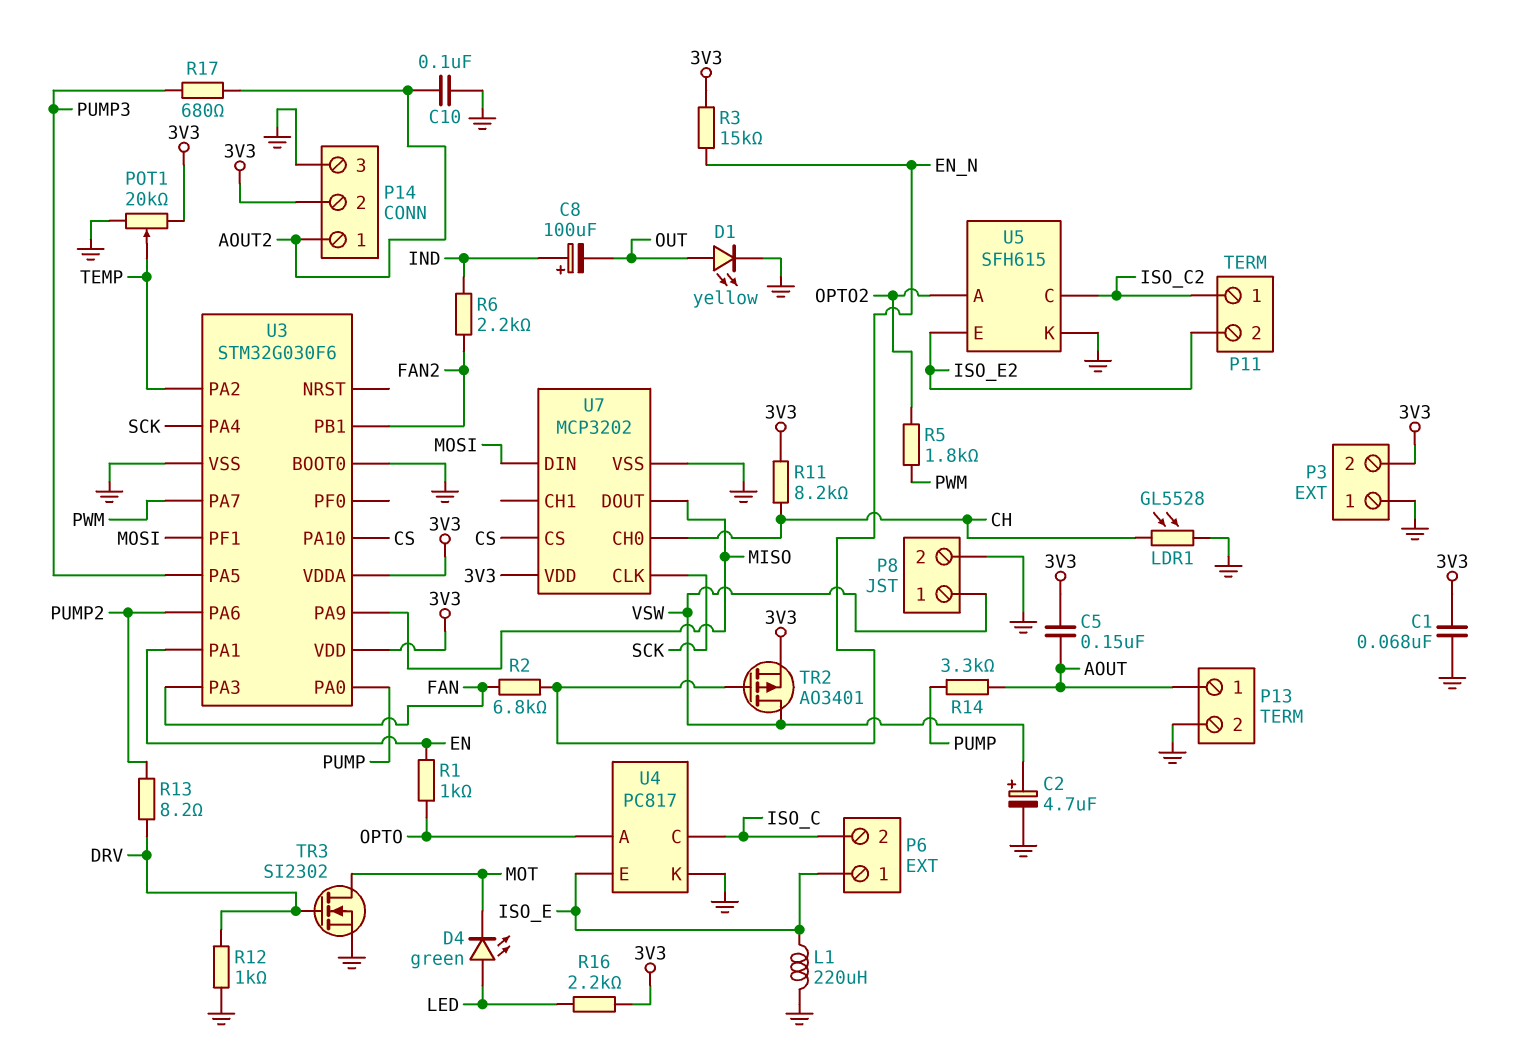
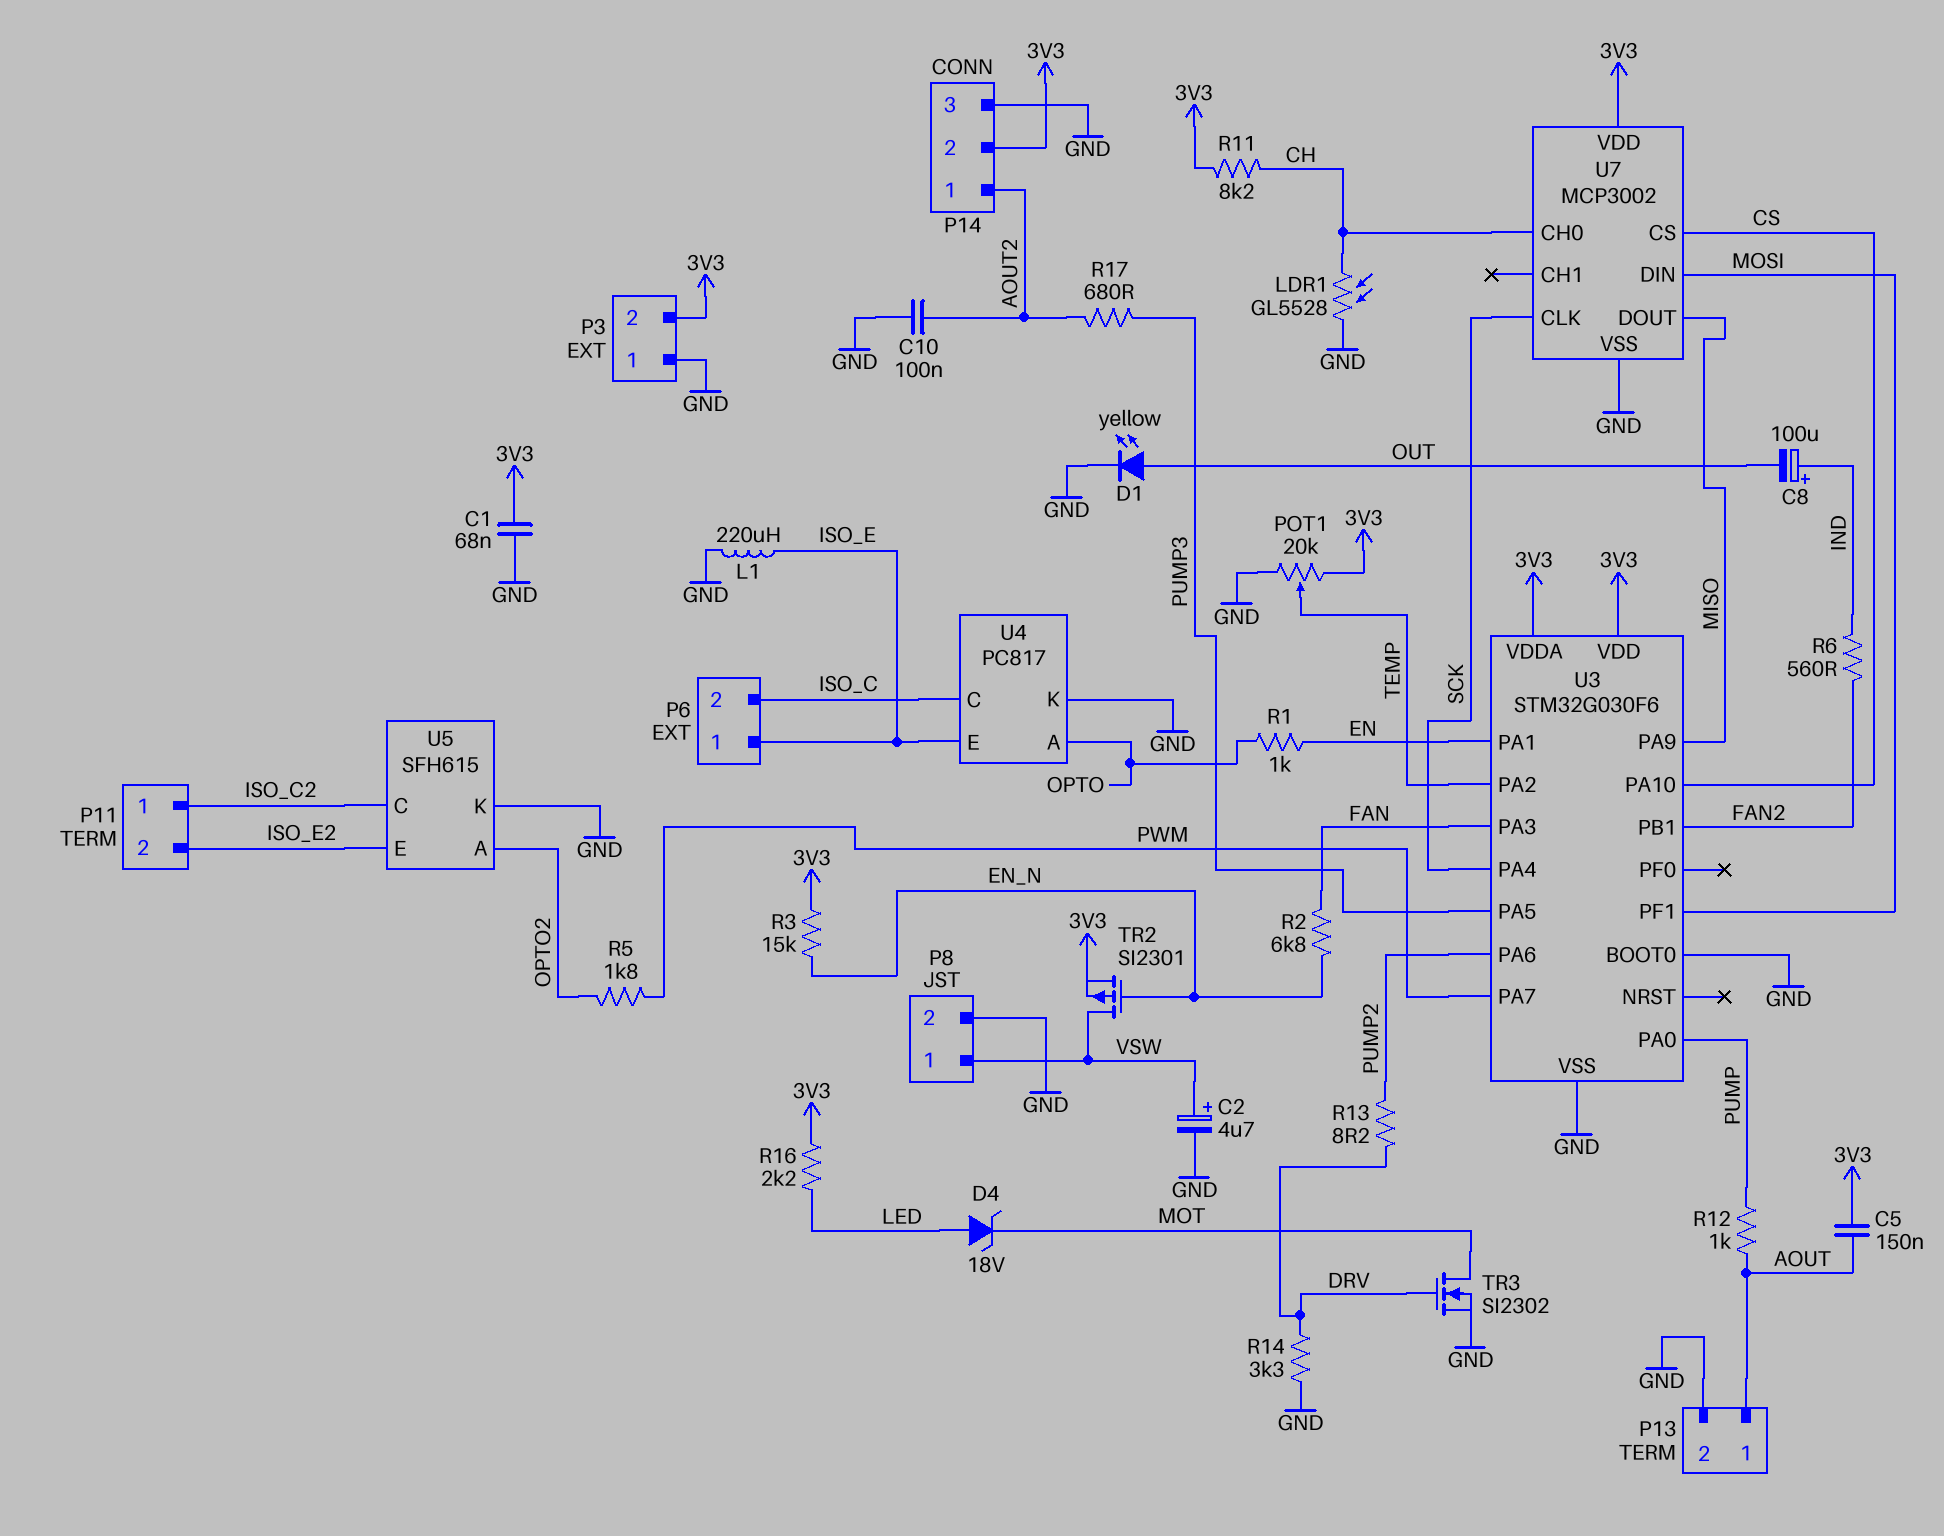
D4: LED green (A LED, K MOT) -> zener 18V (A LED, K MOT)
R6: 2.2k (FAN2, IND) -> 560 (FAN2, IND)
R12: 1k (DRV, GND) -> 1k (AOUT, PUMP)
R14: 3.3k (AOUT, PUMP) -> 3.3k (DRV, GND)
TR2: PMOS AO3401 (G EN_N, D VSW, S 3V3) -> PMOS SI2301 (G EN_N, D VSW, S 3V3)
U7: MCP3202 -> MCP3002

